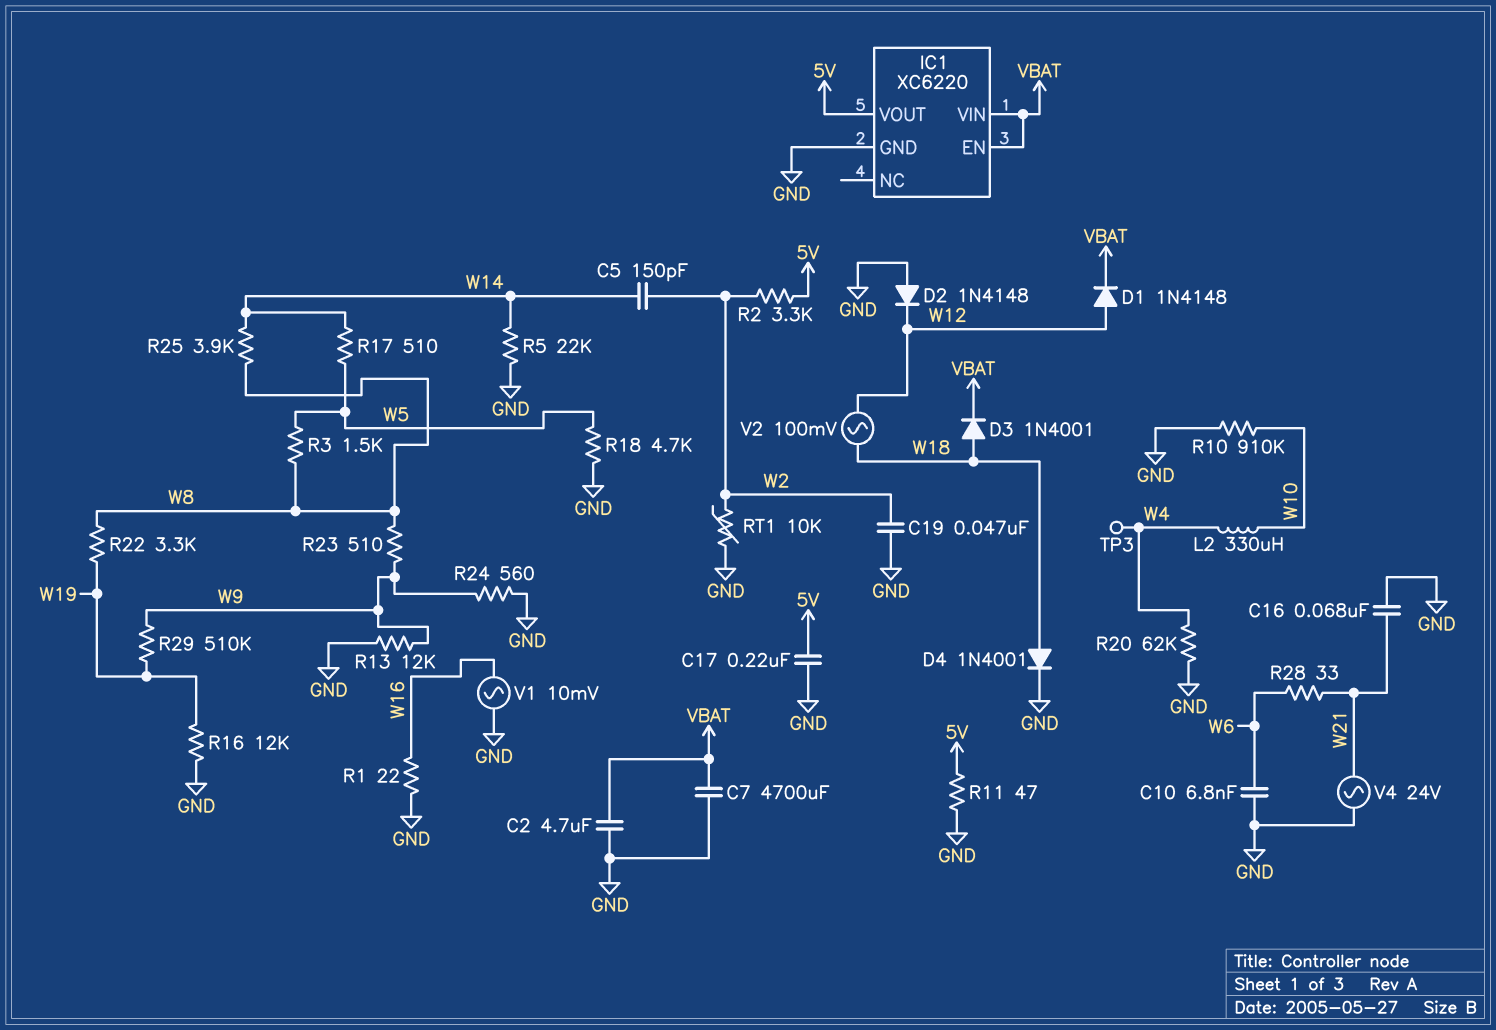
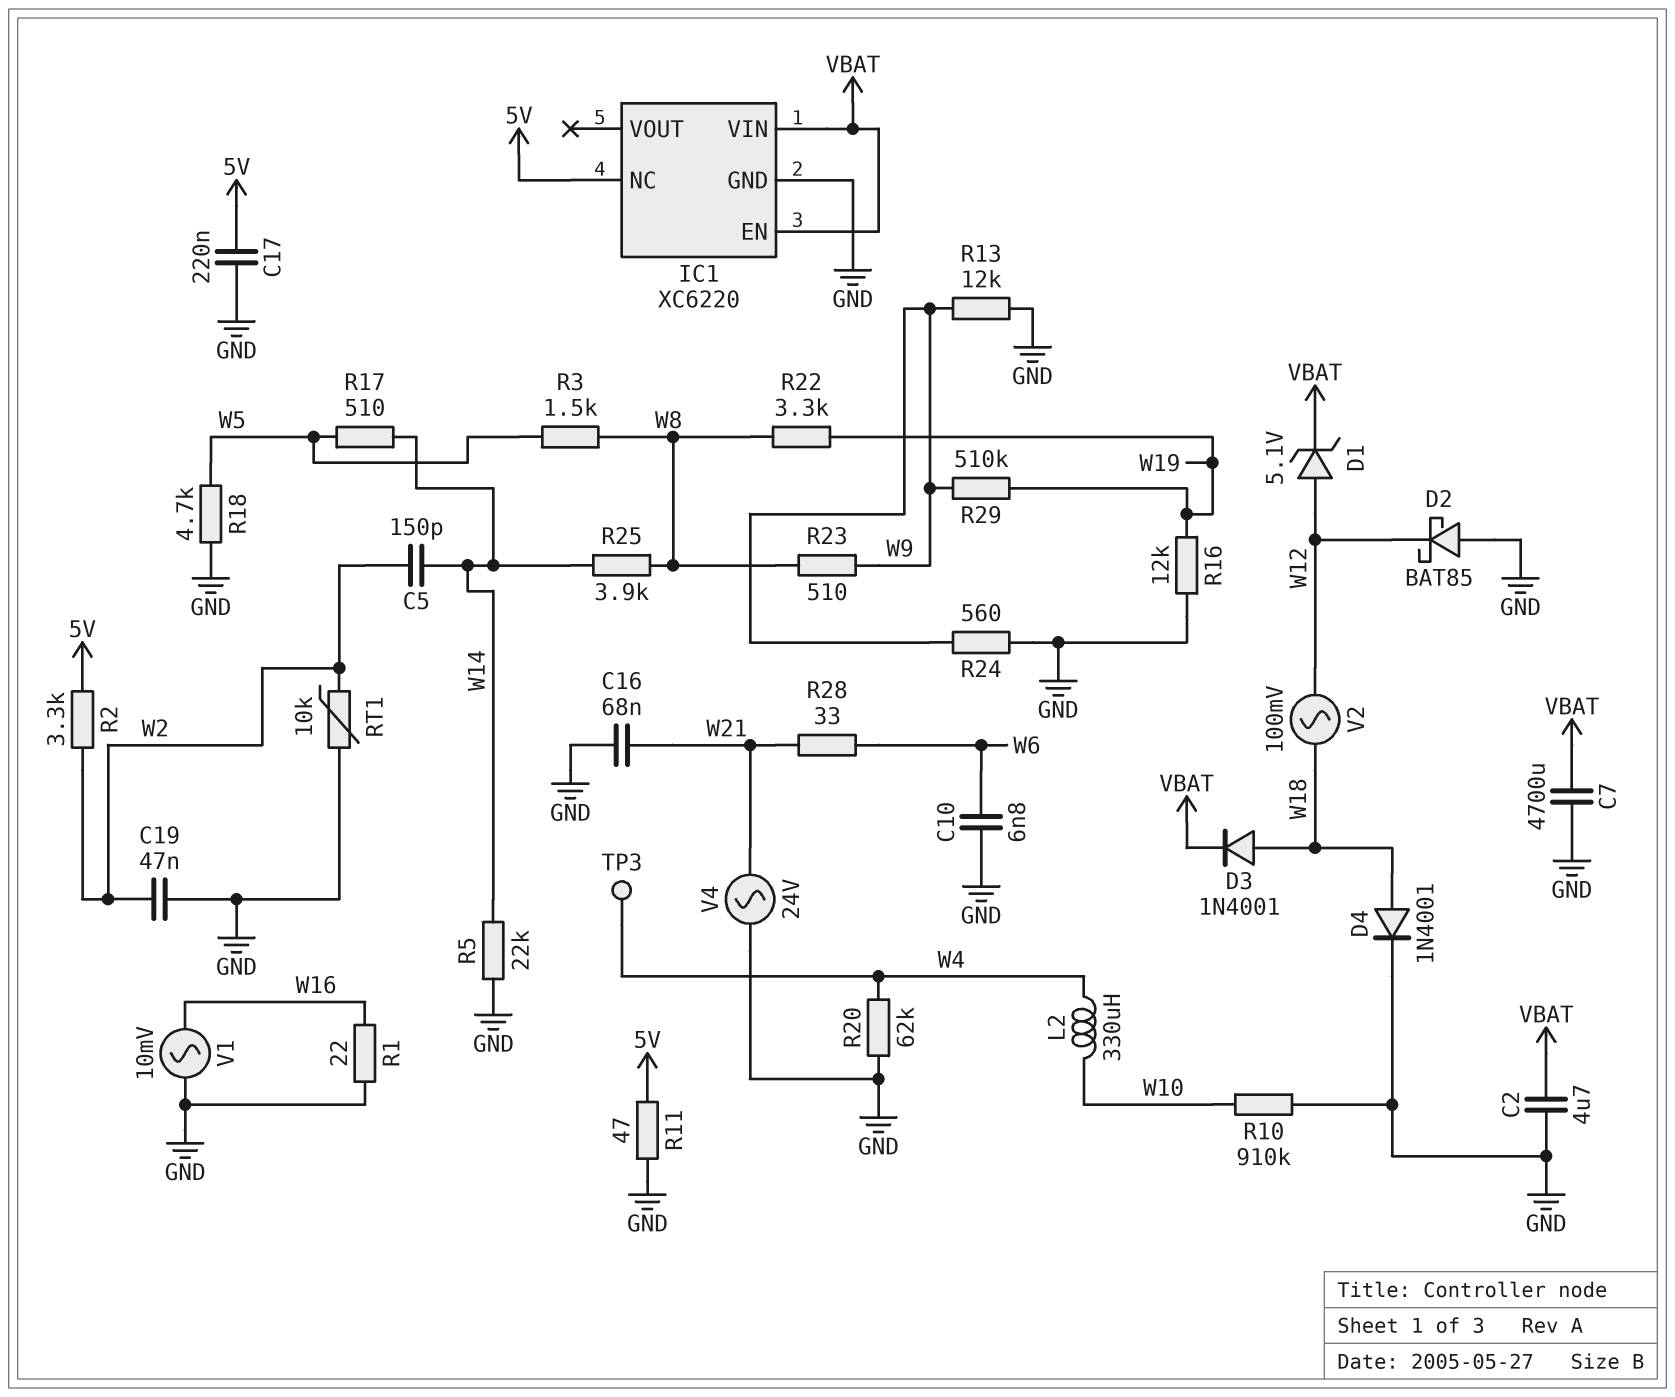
D1: diode 1N4148 (A W12, K VBAT) -> zener 5.1V (A W12, K VBAT)
D2: diode 1N4148 (A GND, K W12) -> schottky BAT85 (A GND, K W12)
IC1 pin NC: none -> 5V
IC1 pin VOUT: 5V -> none

